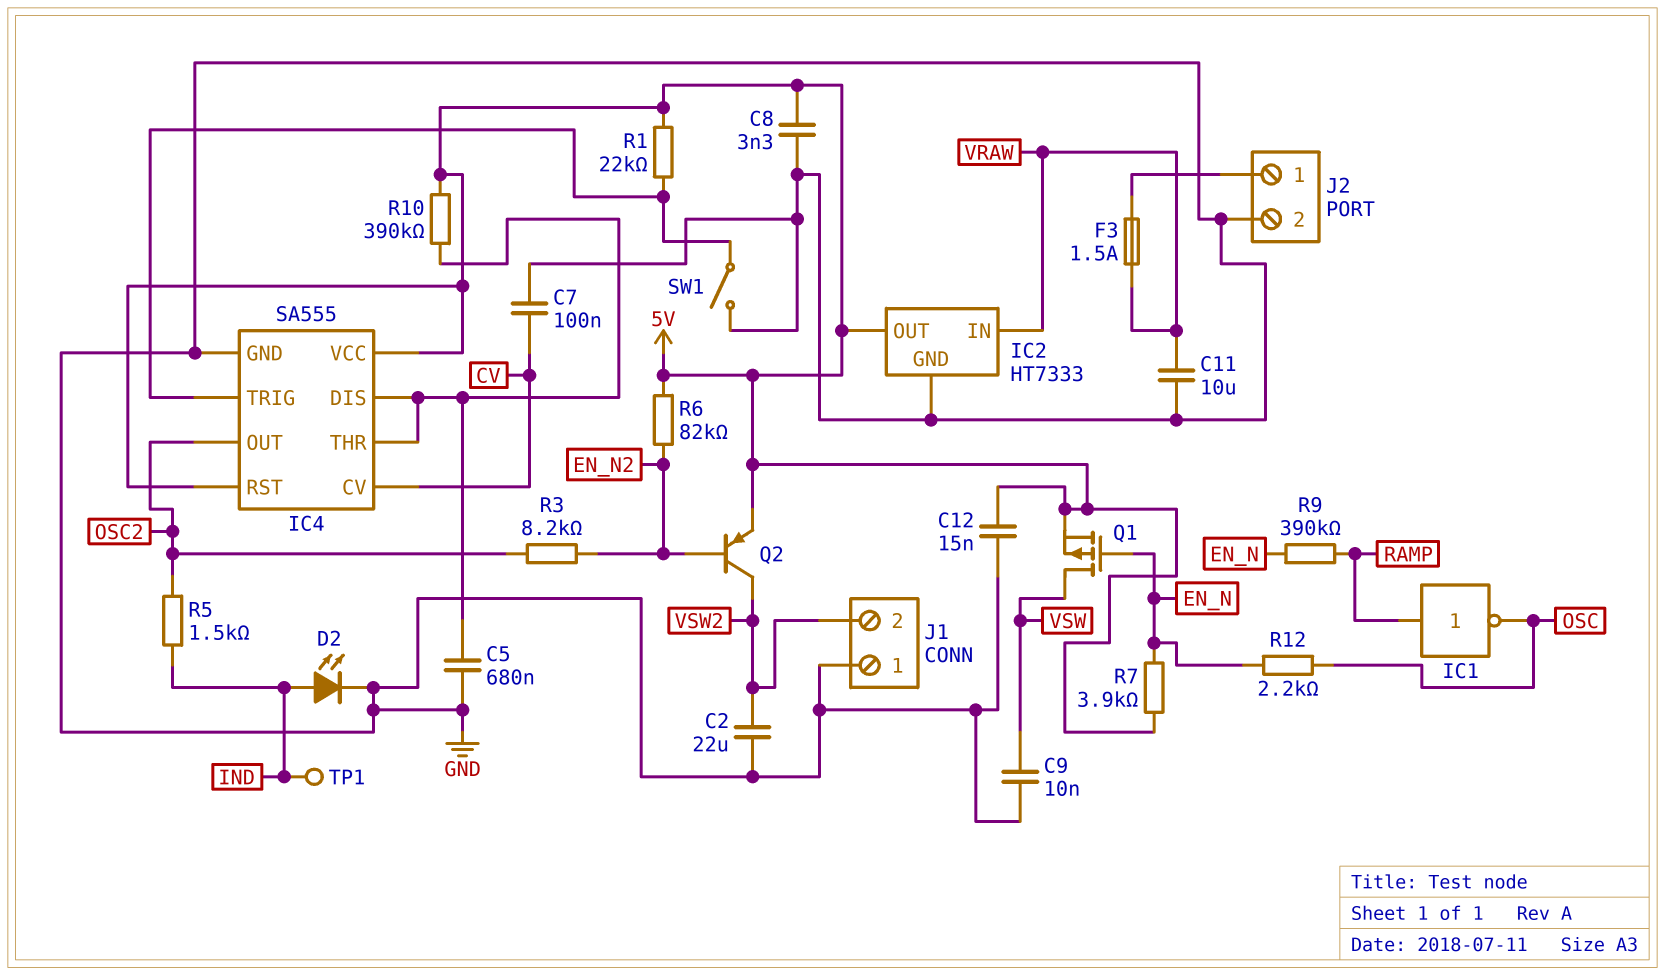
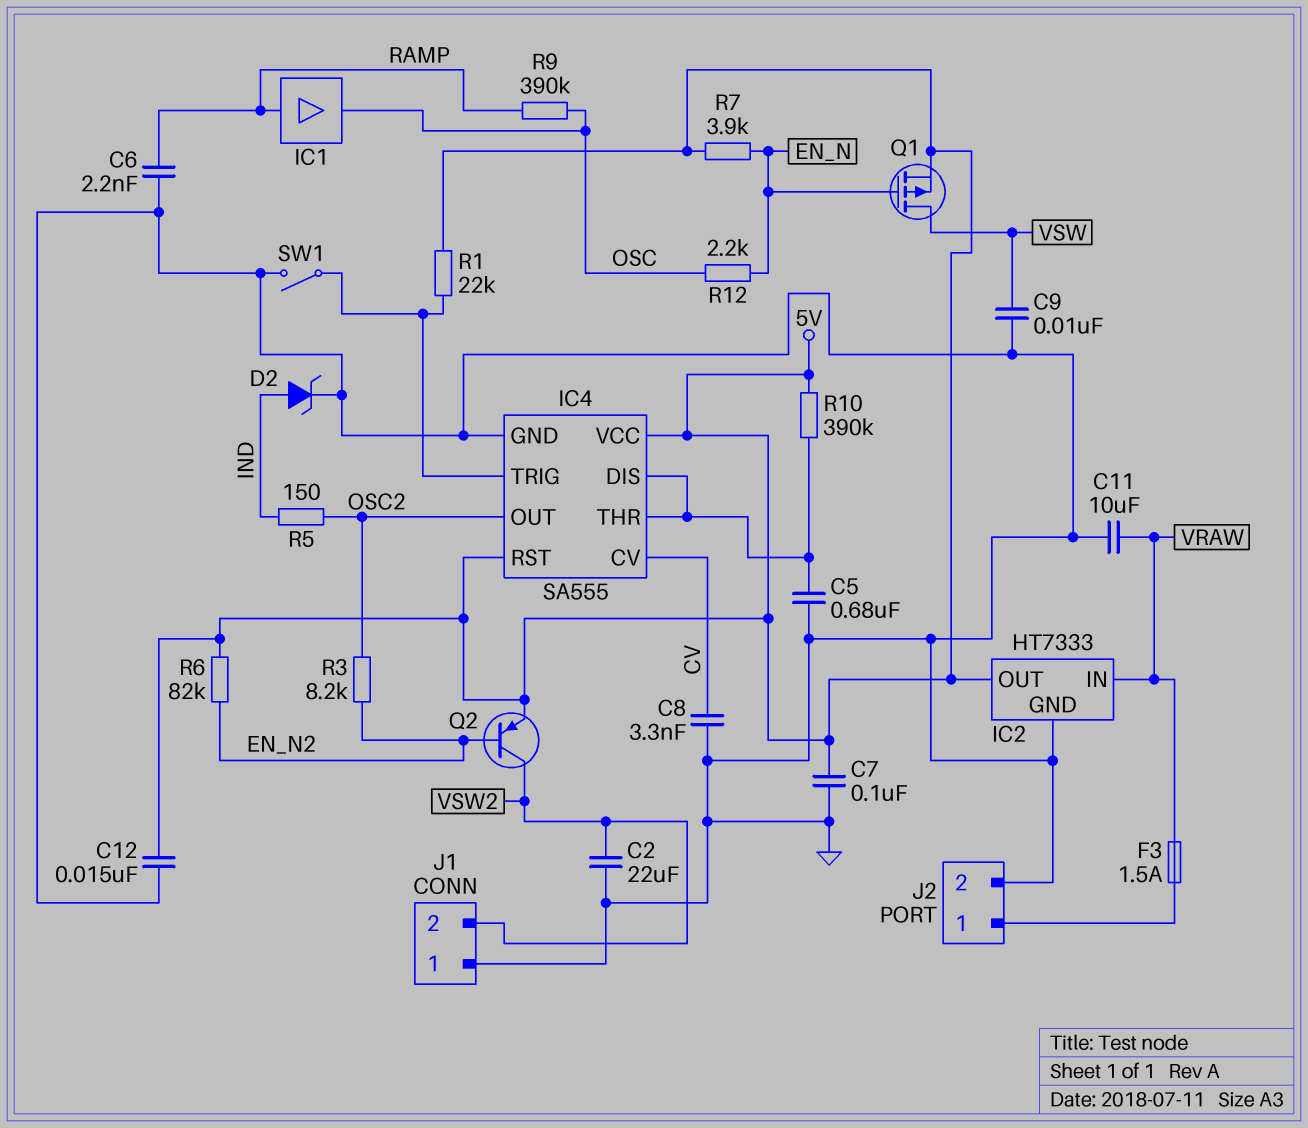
C6: none -> 2.2nF (GND, RAMP)
C7: 100nF (CV, GND) -> 100nF (5V, GND)
C8: 3.3nF (5V, GND) -> 3.3nF (CV, GND)
D2: LED (A IND, K GND) -> zener (A IND, K GND)
IC1: NOT (in RAMP, out OSC) -> buffer (in RAMP, out OSC)
R5: 1.5k (IND, OSC2) -> 150 (IND, OSC2)
R9: 390k (EN_N, RAMP) -> 390k (OSC, RAMP)
TP1: test point (IND) -> none

